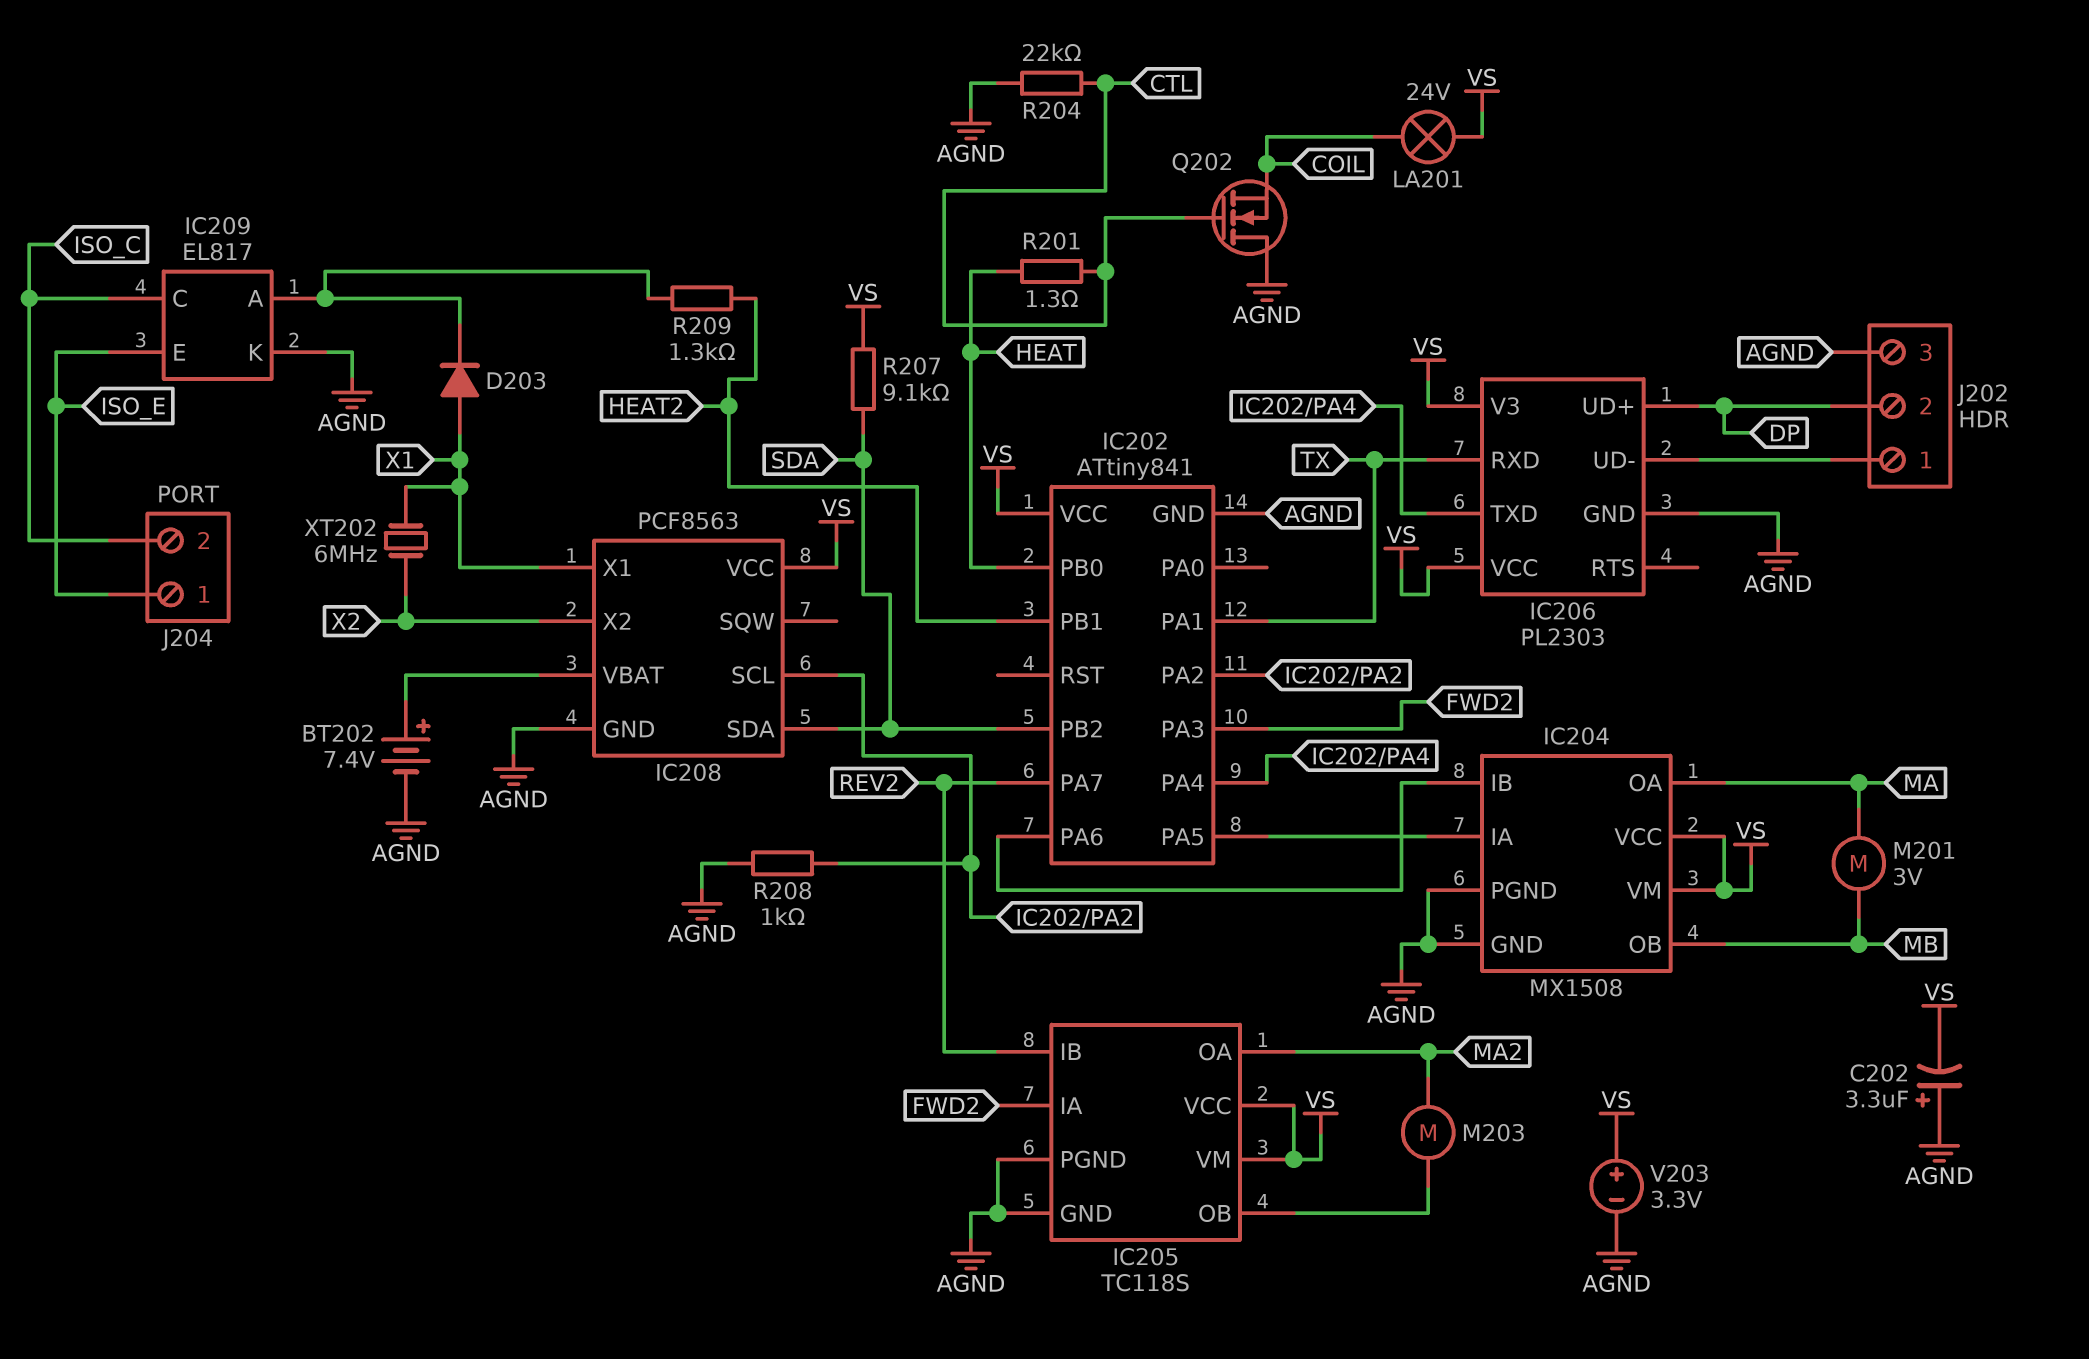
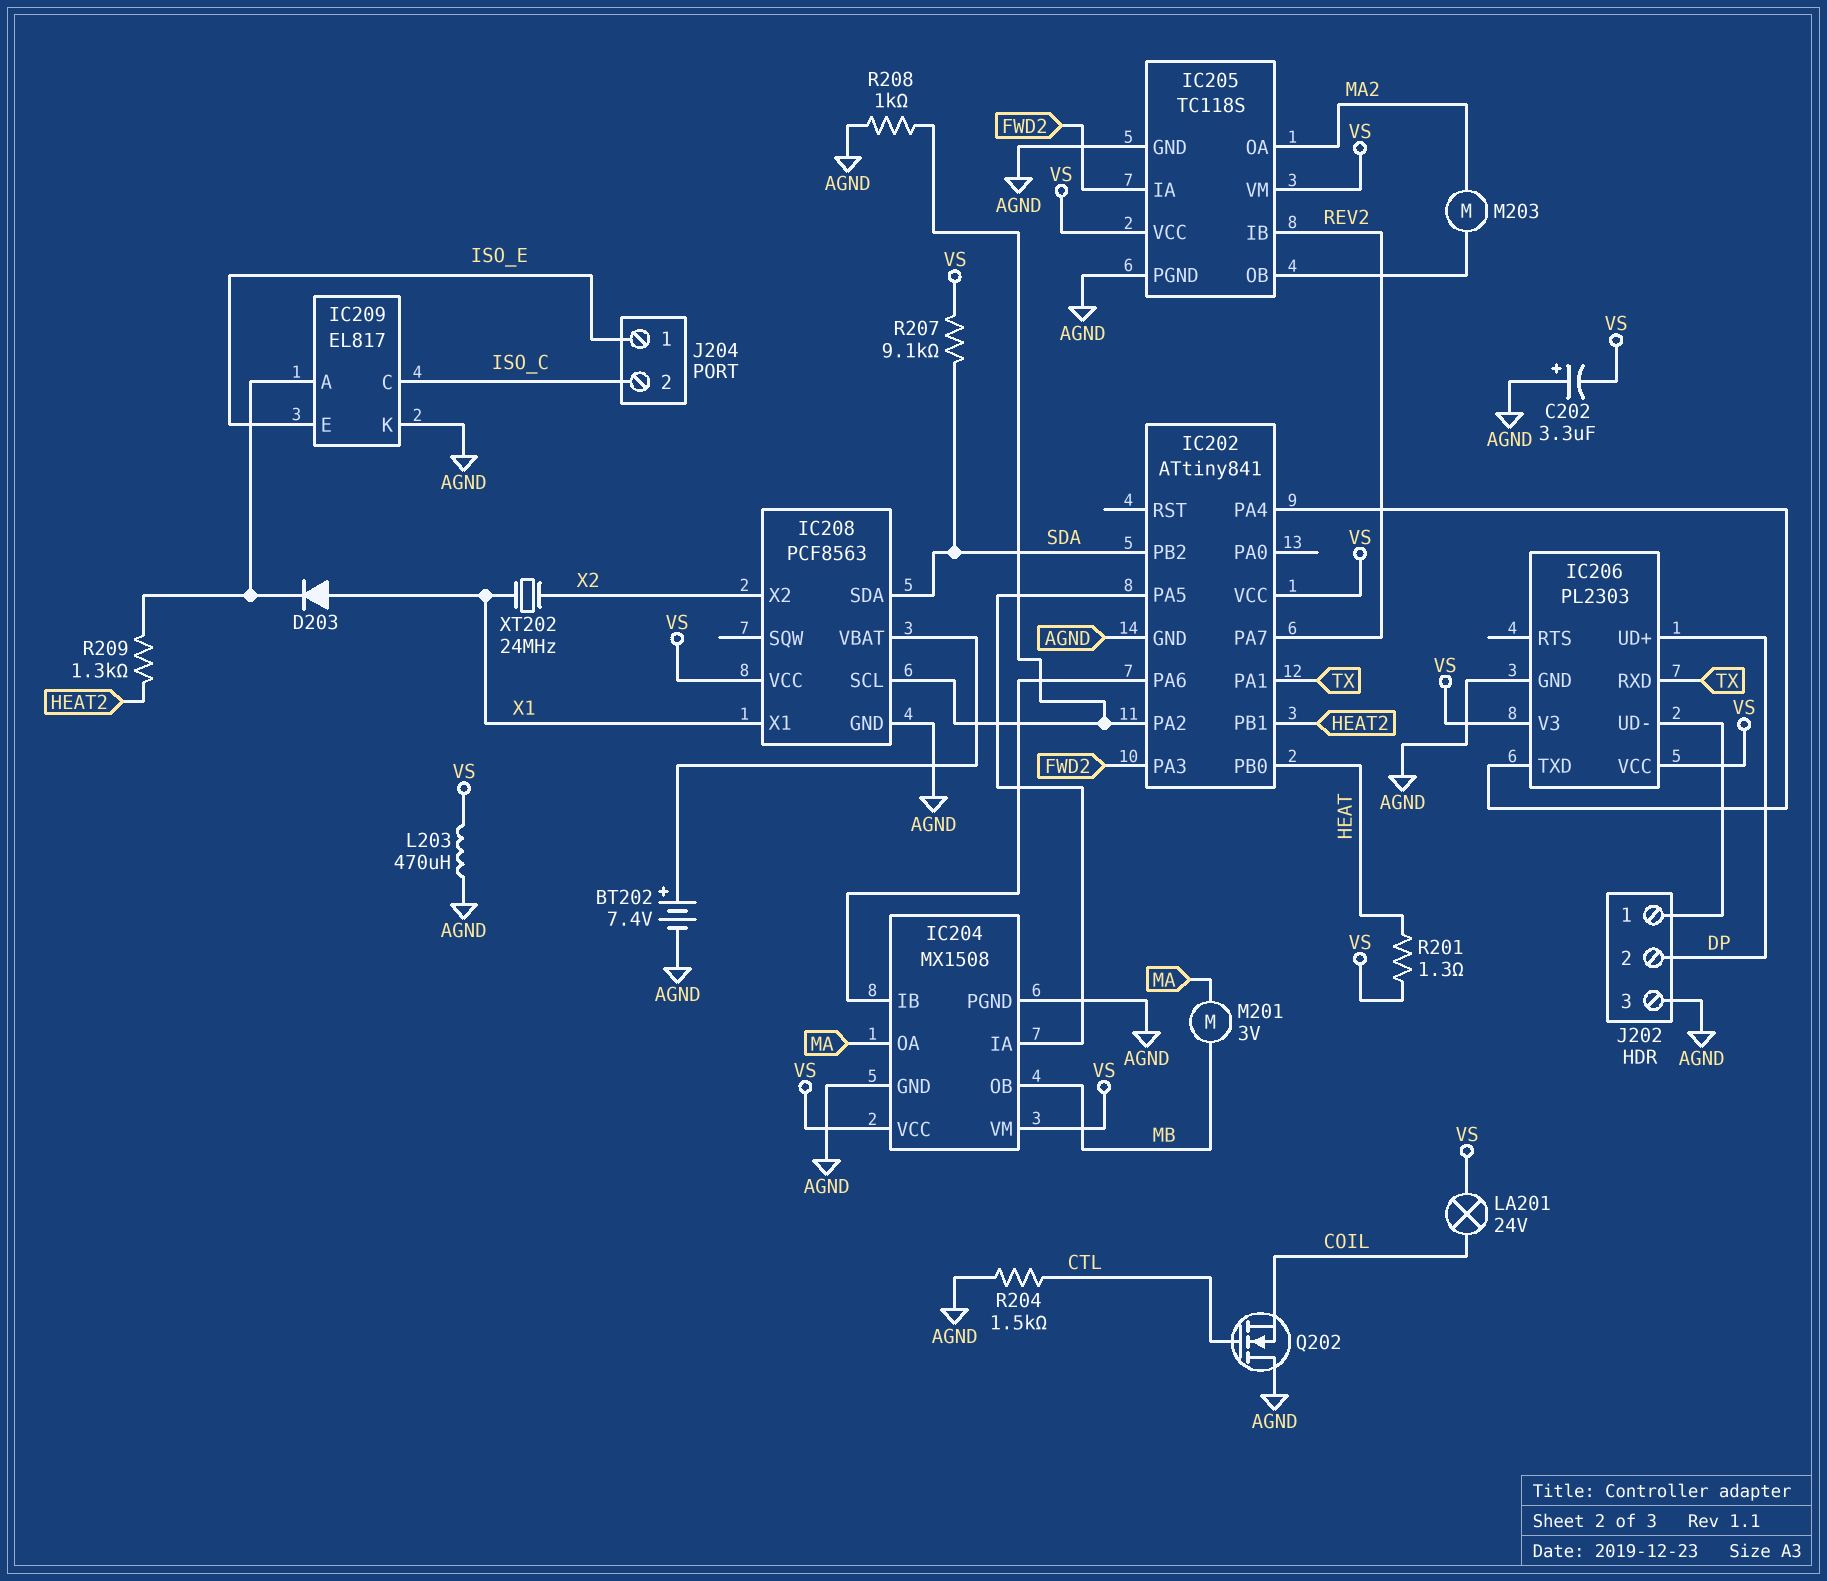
L203: none -> 470uH (AGND, VS)
R201: 1.3 (CTL, HEAT) -> 1.3 (HEAT, VS)
R204: 22k (AGND, CTL) -> 1.5k (AGND, CTL)
V203: 3.3V (plus VS, minus AGND) -> none
XT202: 6MHz (X1, X2) -> 24MHz (X1, X2)

